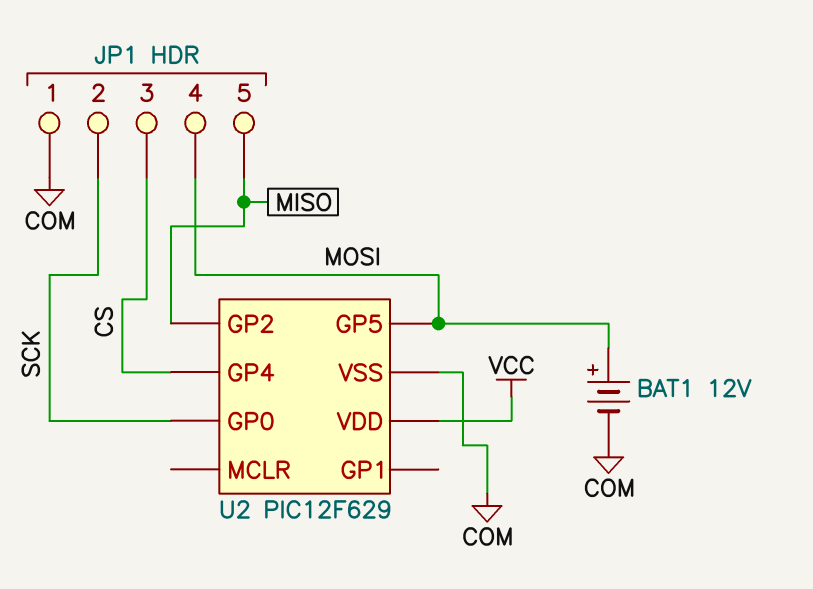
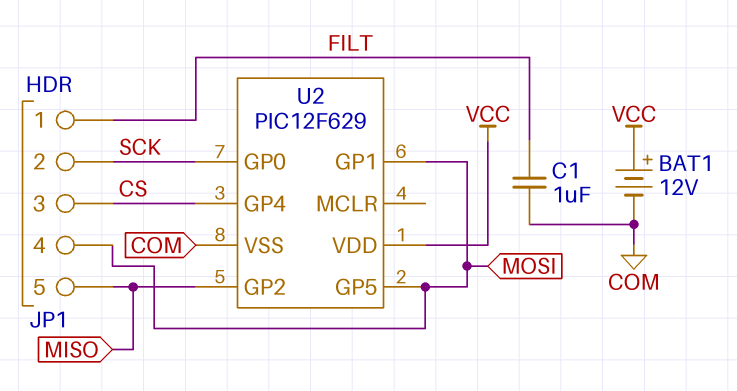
BAT1: 12V (plus MOSI, minus COM) -> 12V (plus VCC, minus COM)
C1: none -> 1uF (COM, FILT)
JP1 pin 1: COM -> FILT
U2 pin GP1: none -> MOSI

